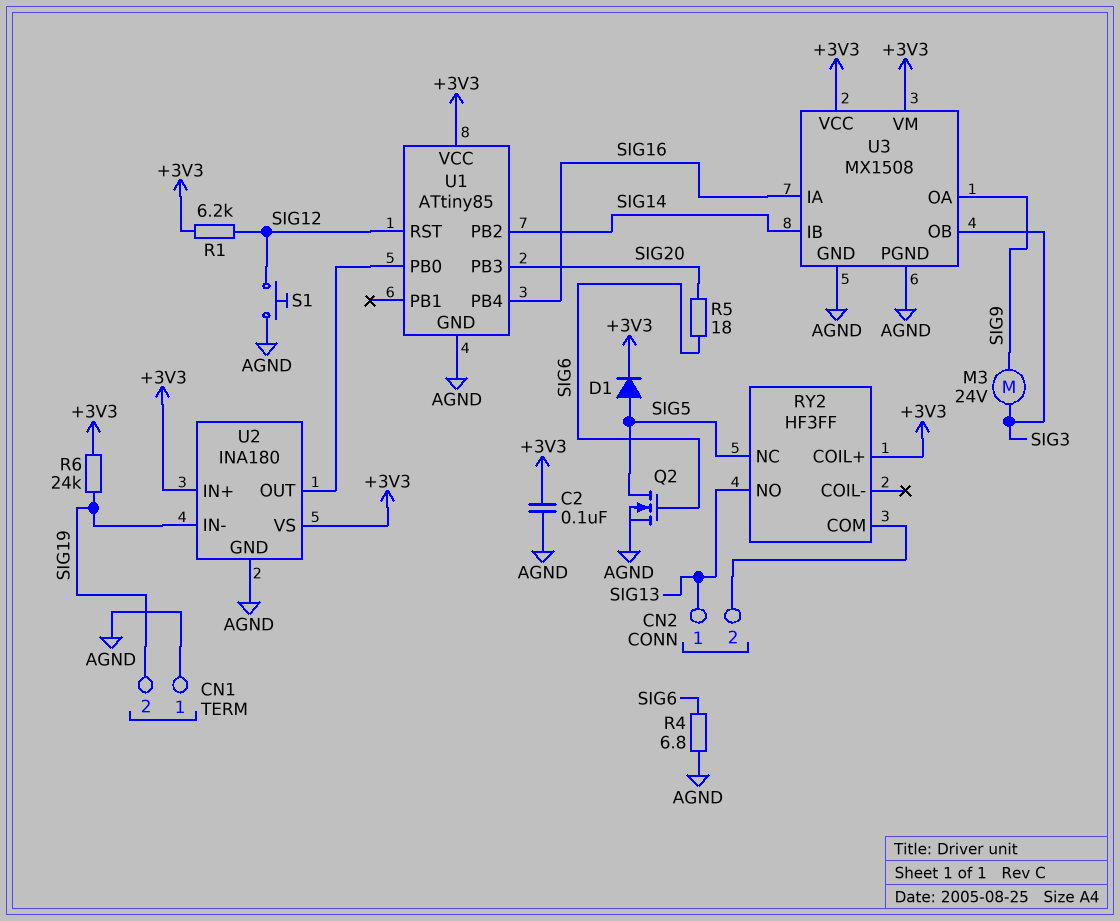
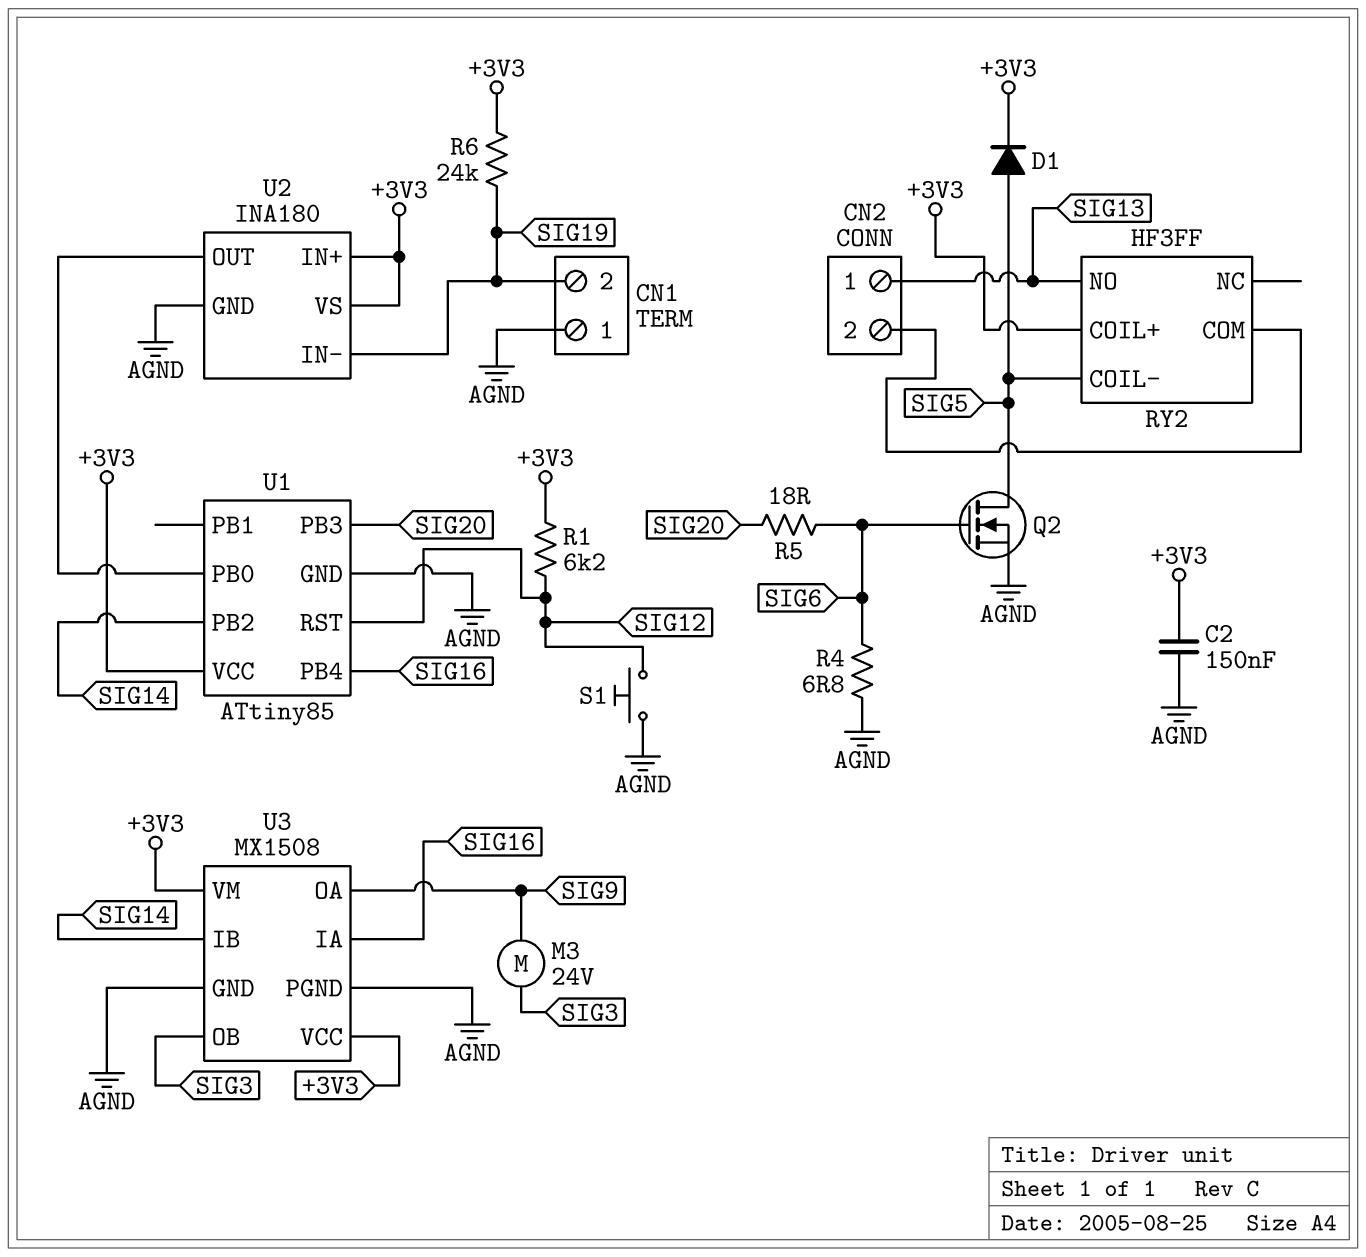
C2: 100nF (+3V3, AGND) -> 150nF (+3V3, AGND)
RY2 pin COIL-: none -> SIG5
RY2 pin NC: SIG5 -> none

